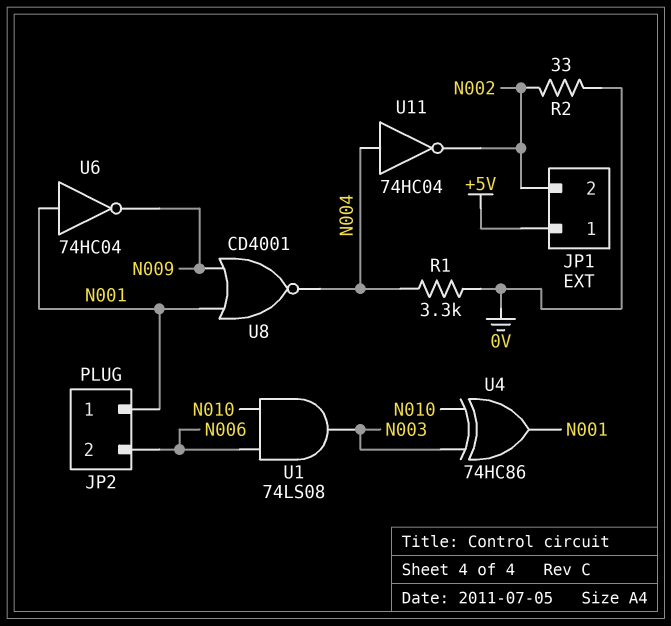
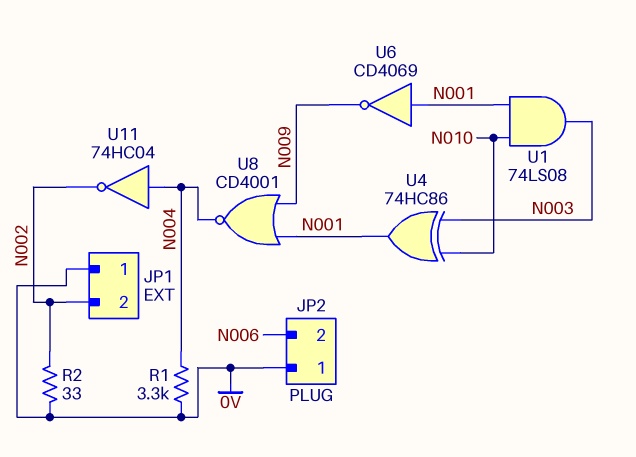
JP1 pin 1: +5V -> 0V
JP2 pin 1: N001 -> 0V
U1: AND 74LS08 (in N006, in N010, out N003) -> AND 74LS08 (in N001, in N010, out N003)
U6: NOT 74HC04 (in N001, out N009) -> NOT CD4069 (in N001, out N009)

